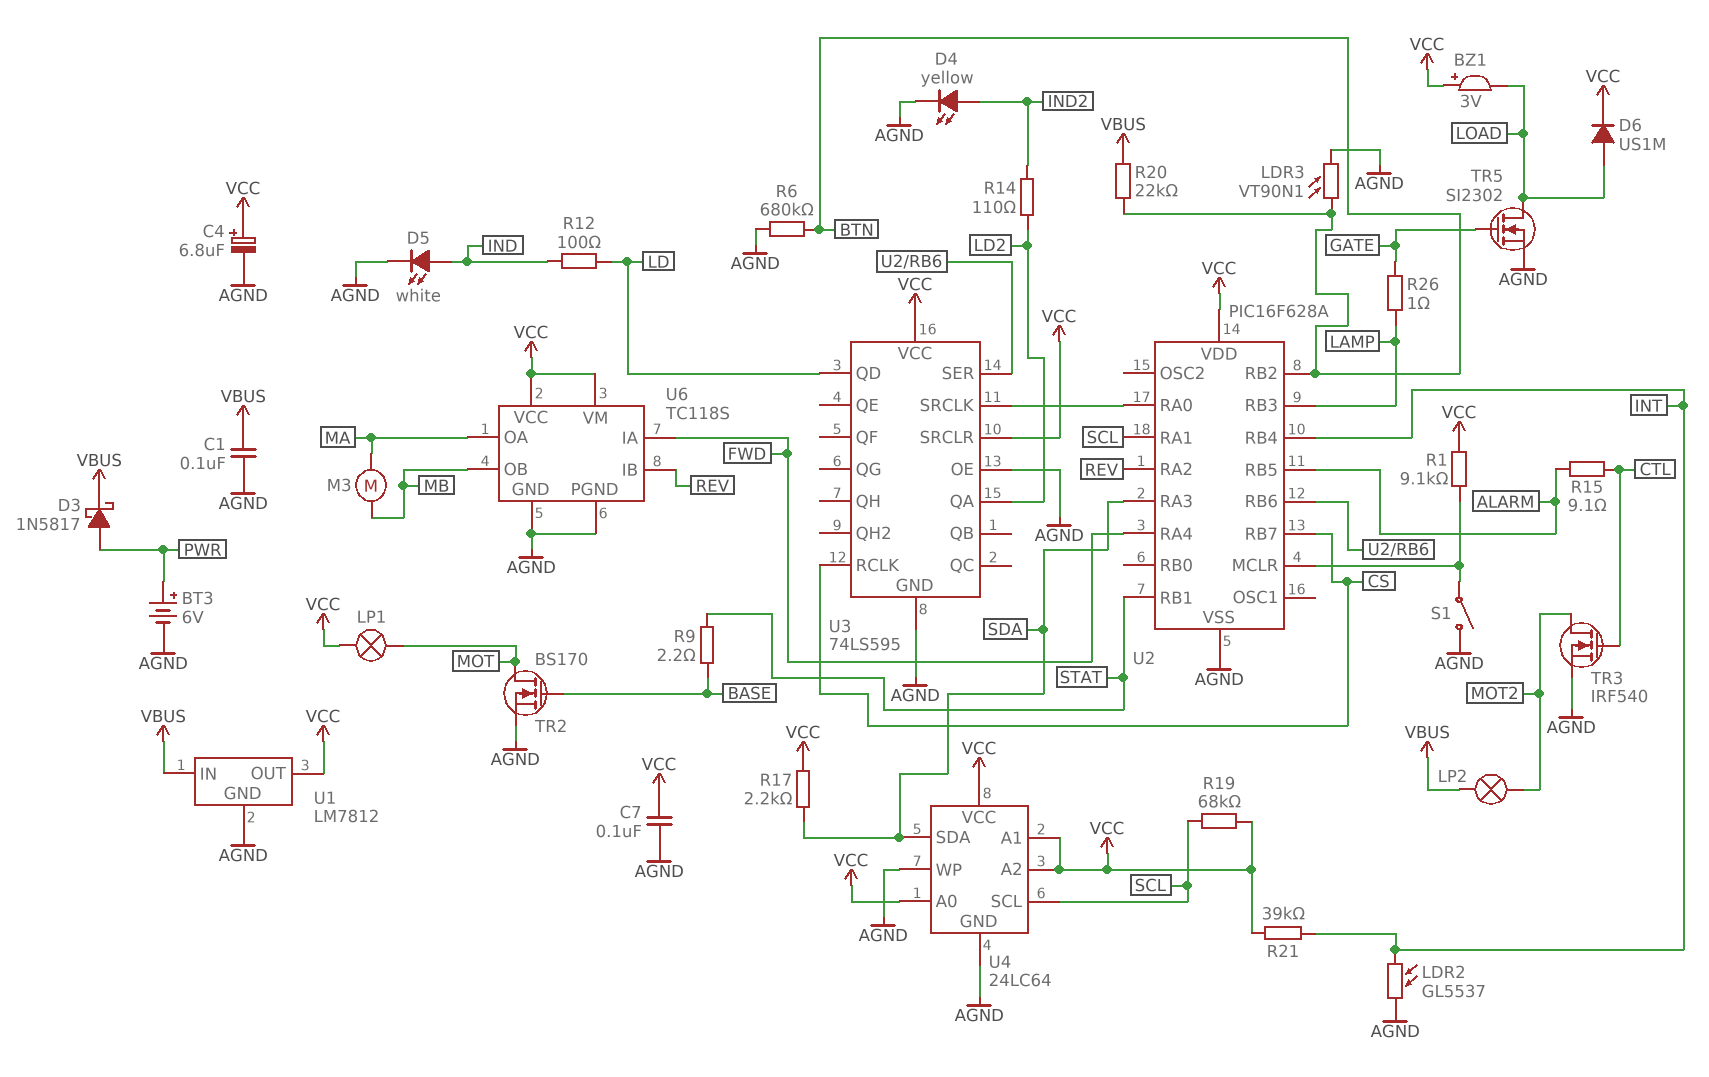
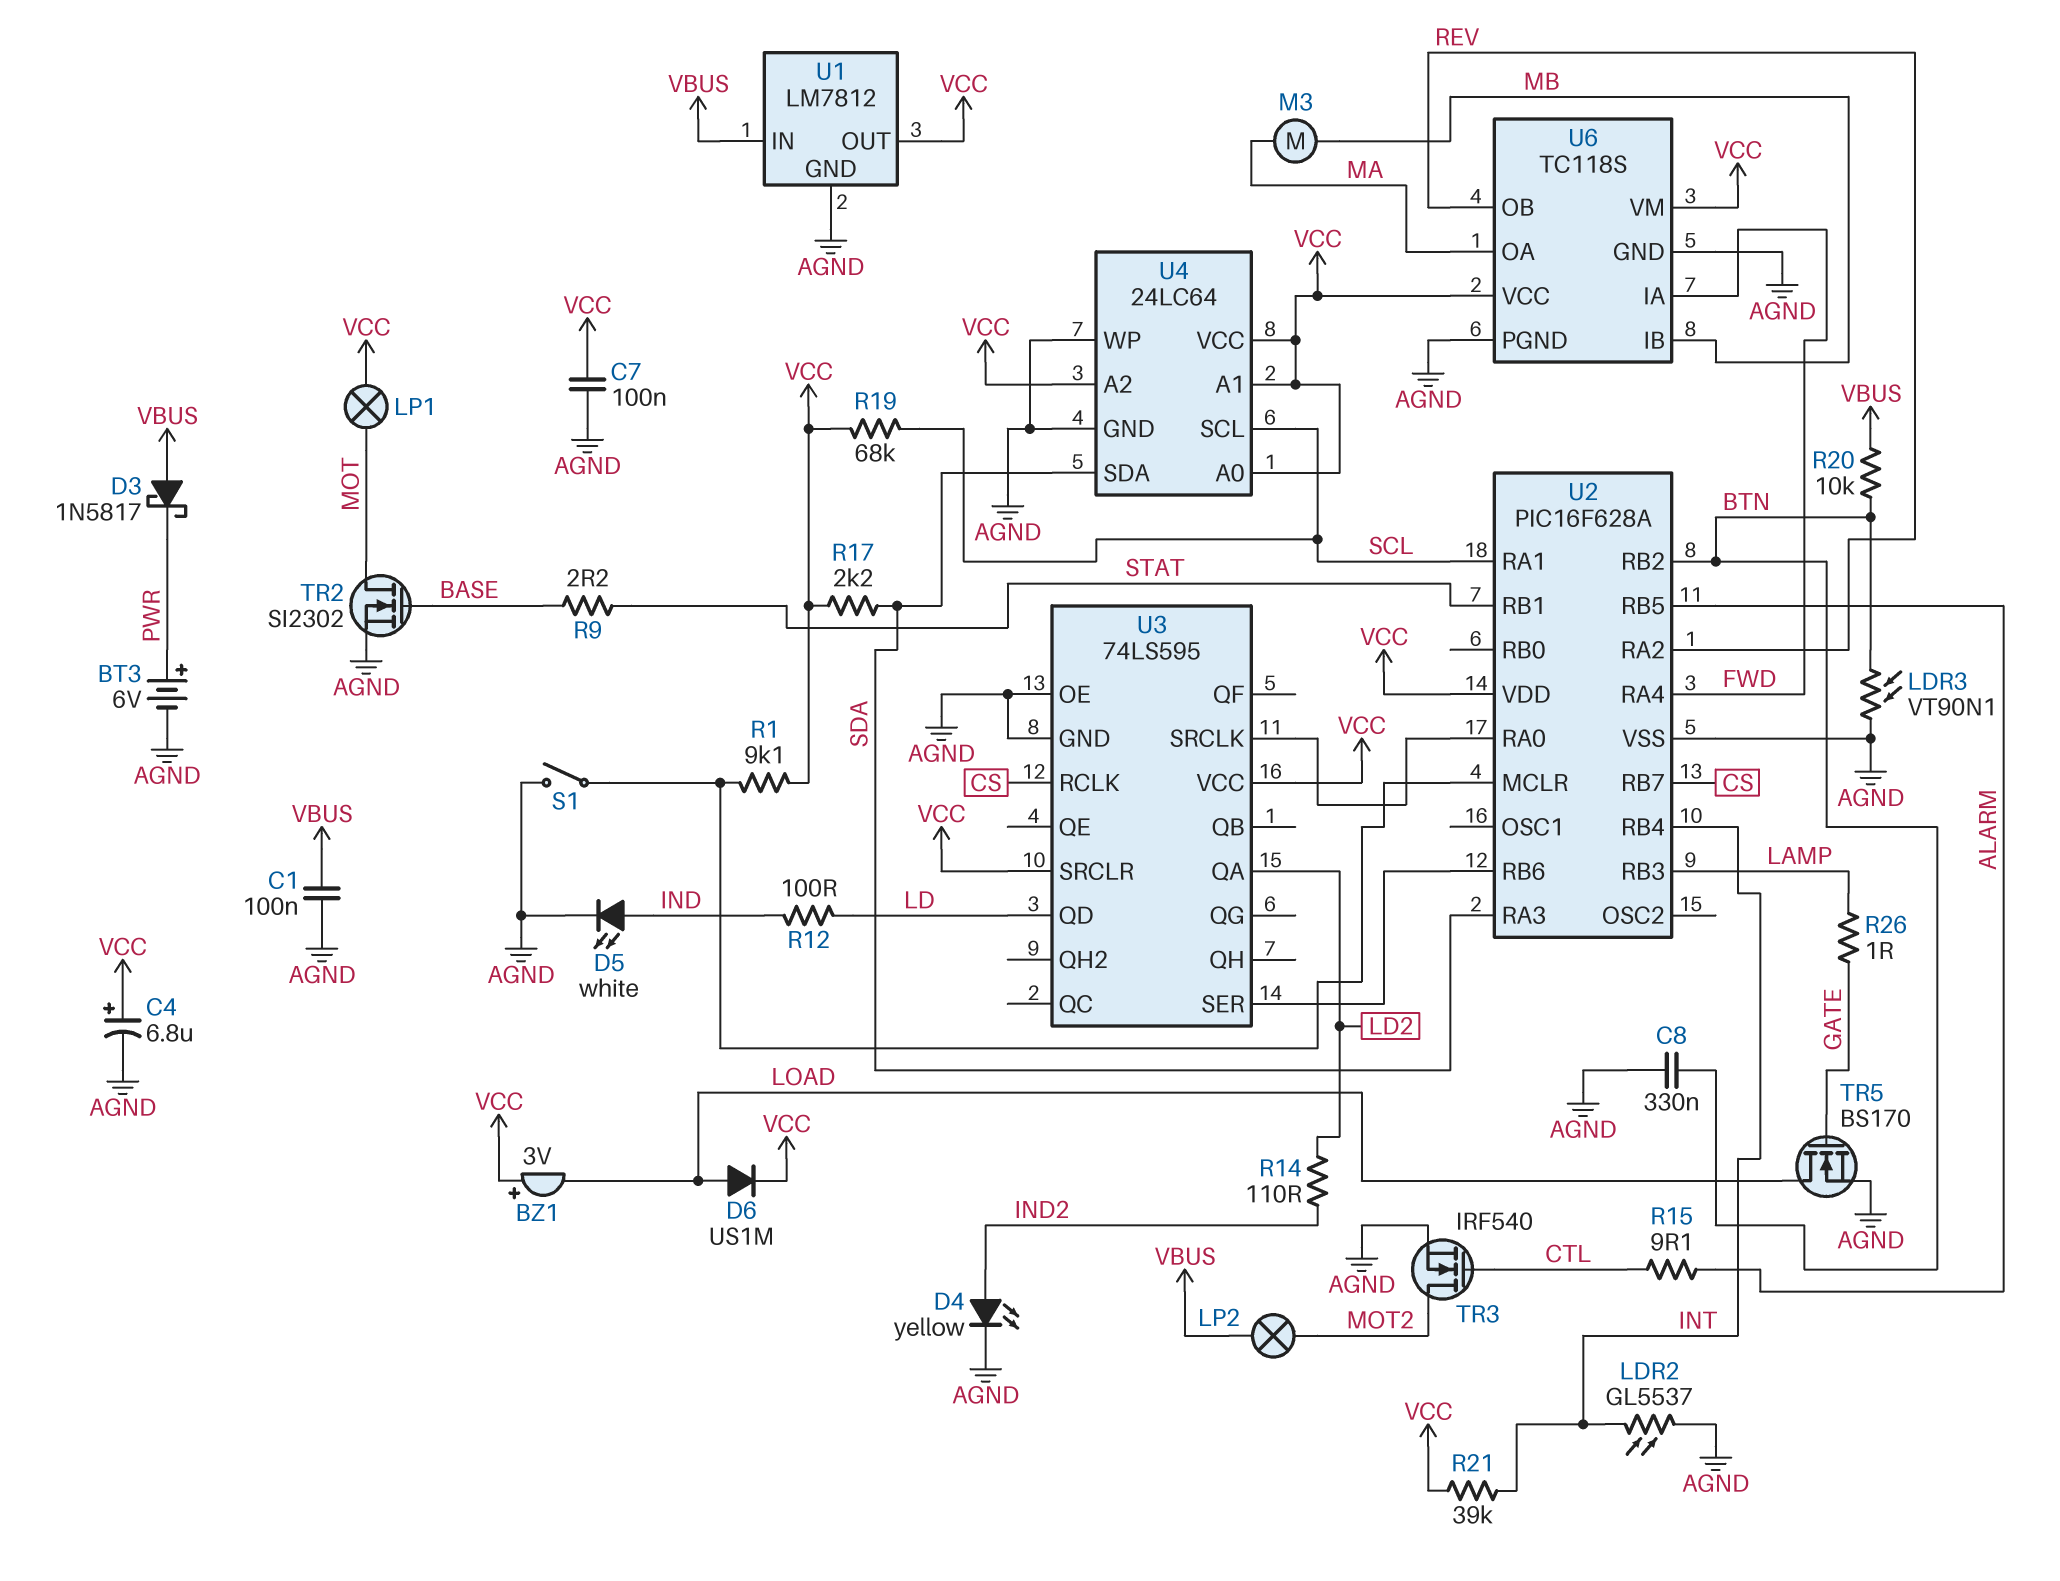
C8: none -> 330nF (AGND, BTN)
D3: schottky 1N5817 (A PWR, K VBUS) -> schottky 1N5817 (A VBUS, K PWR)
R6: 680k (AGND, BTN) -> none
R20: 22k (BTN, VBUS) -> 10k (BTN, VBUS)
TR2: NMOS BS170 (G BASE, D MOT, S AGND) -> NMOS SI2302 (G BASE, D MOT, S AGND)
TR5: NMOS SI2302 (G GATE, D LOAD, S AGND) -> NMOS BS170 (G GATE, D LOAD, S AGND)
U6 pin IB: REV -> MB
U6 pin OB: MB -> REV

